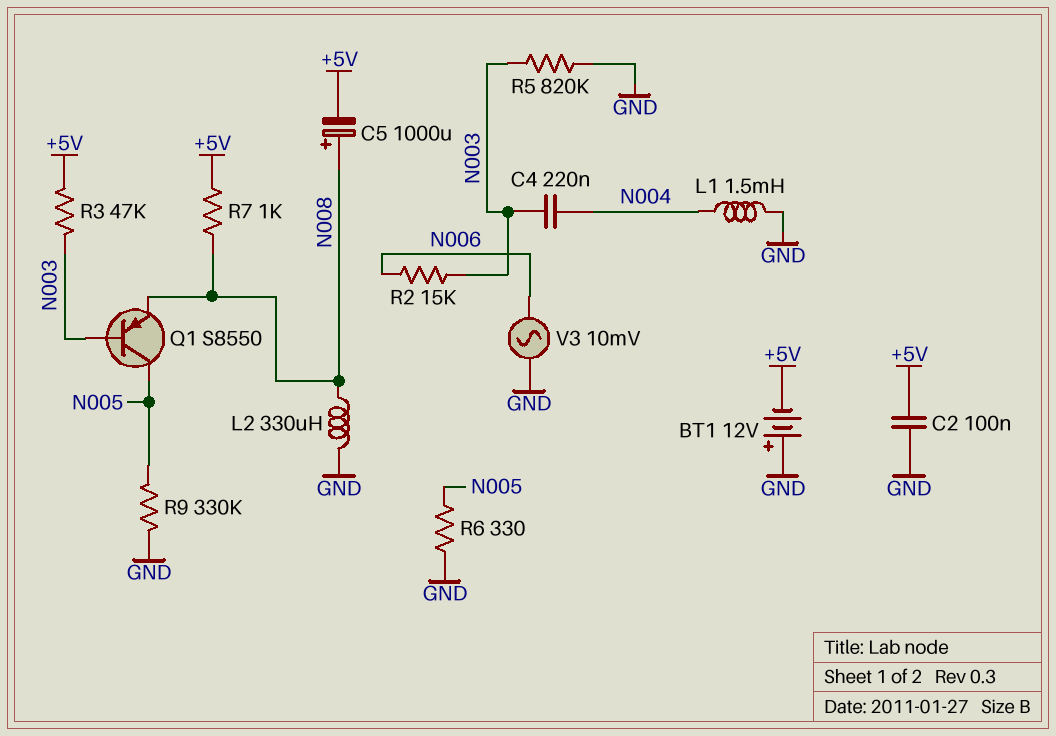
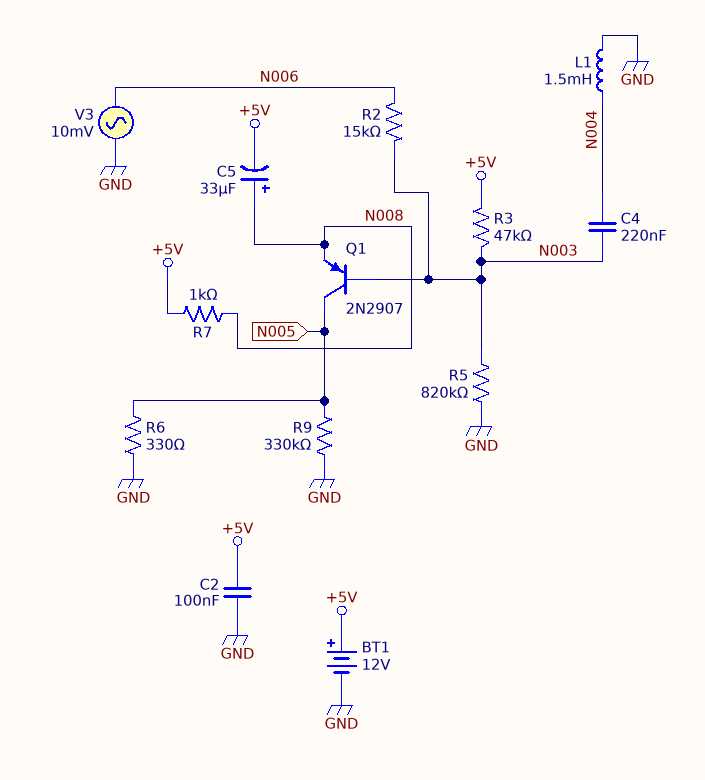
BT1: 12V (plus GND, minus +5V) -> 12V (plus +5V, minus GND)
C5: 1000uF (plus N008, minus +5V) -> 33uF (plus N008, minus +5V)
L2: 330uH (GND, N008) -> none
Q1: PNP S8550 (B N003, C N005, E N008) -> PNP 2N2907 (B N003, C N005, E N008)

